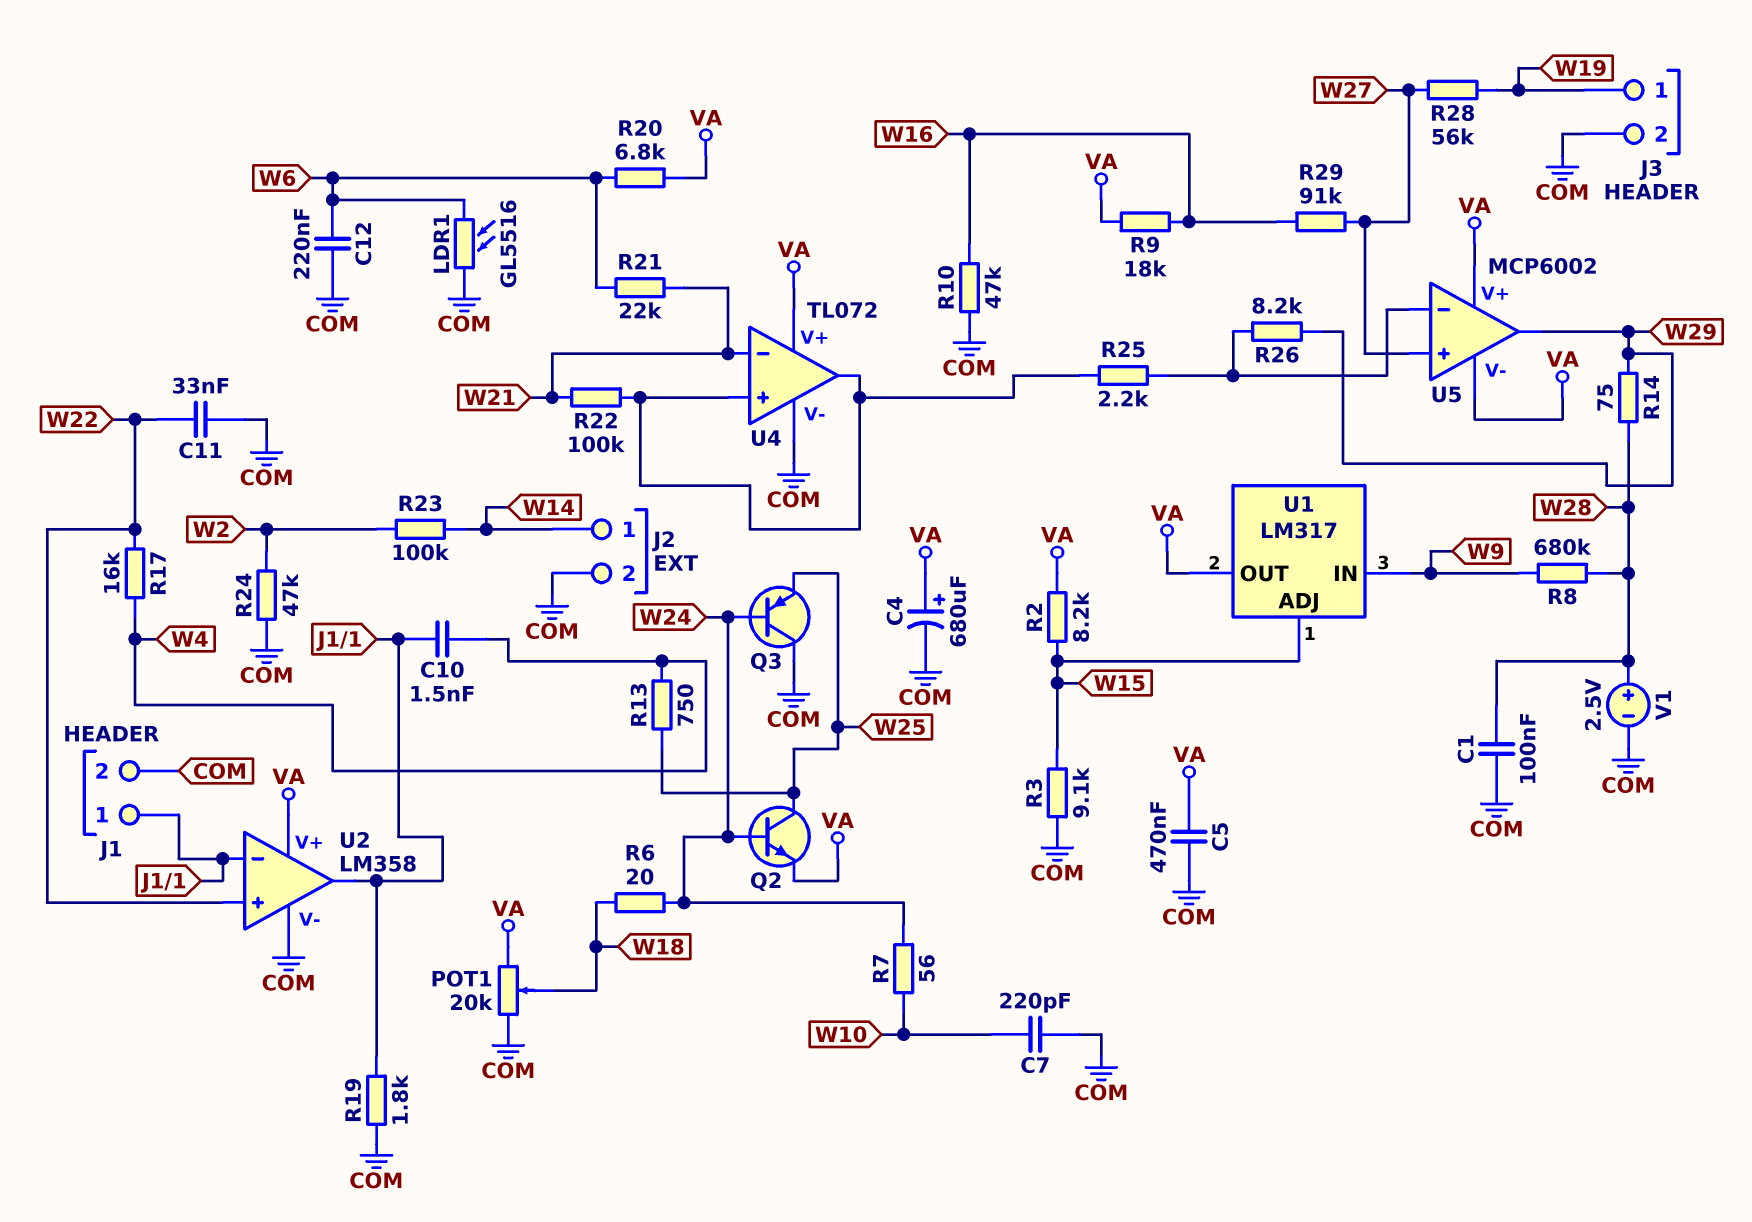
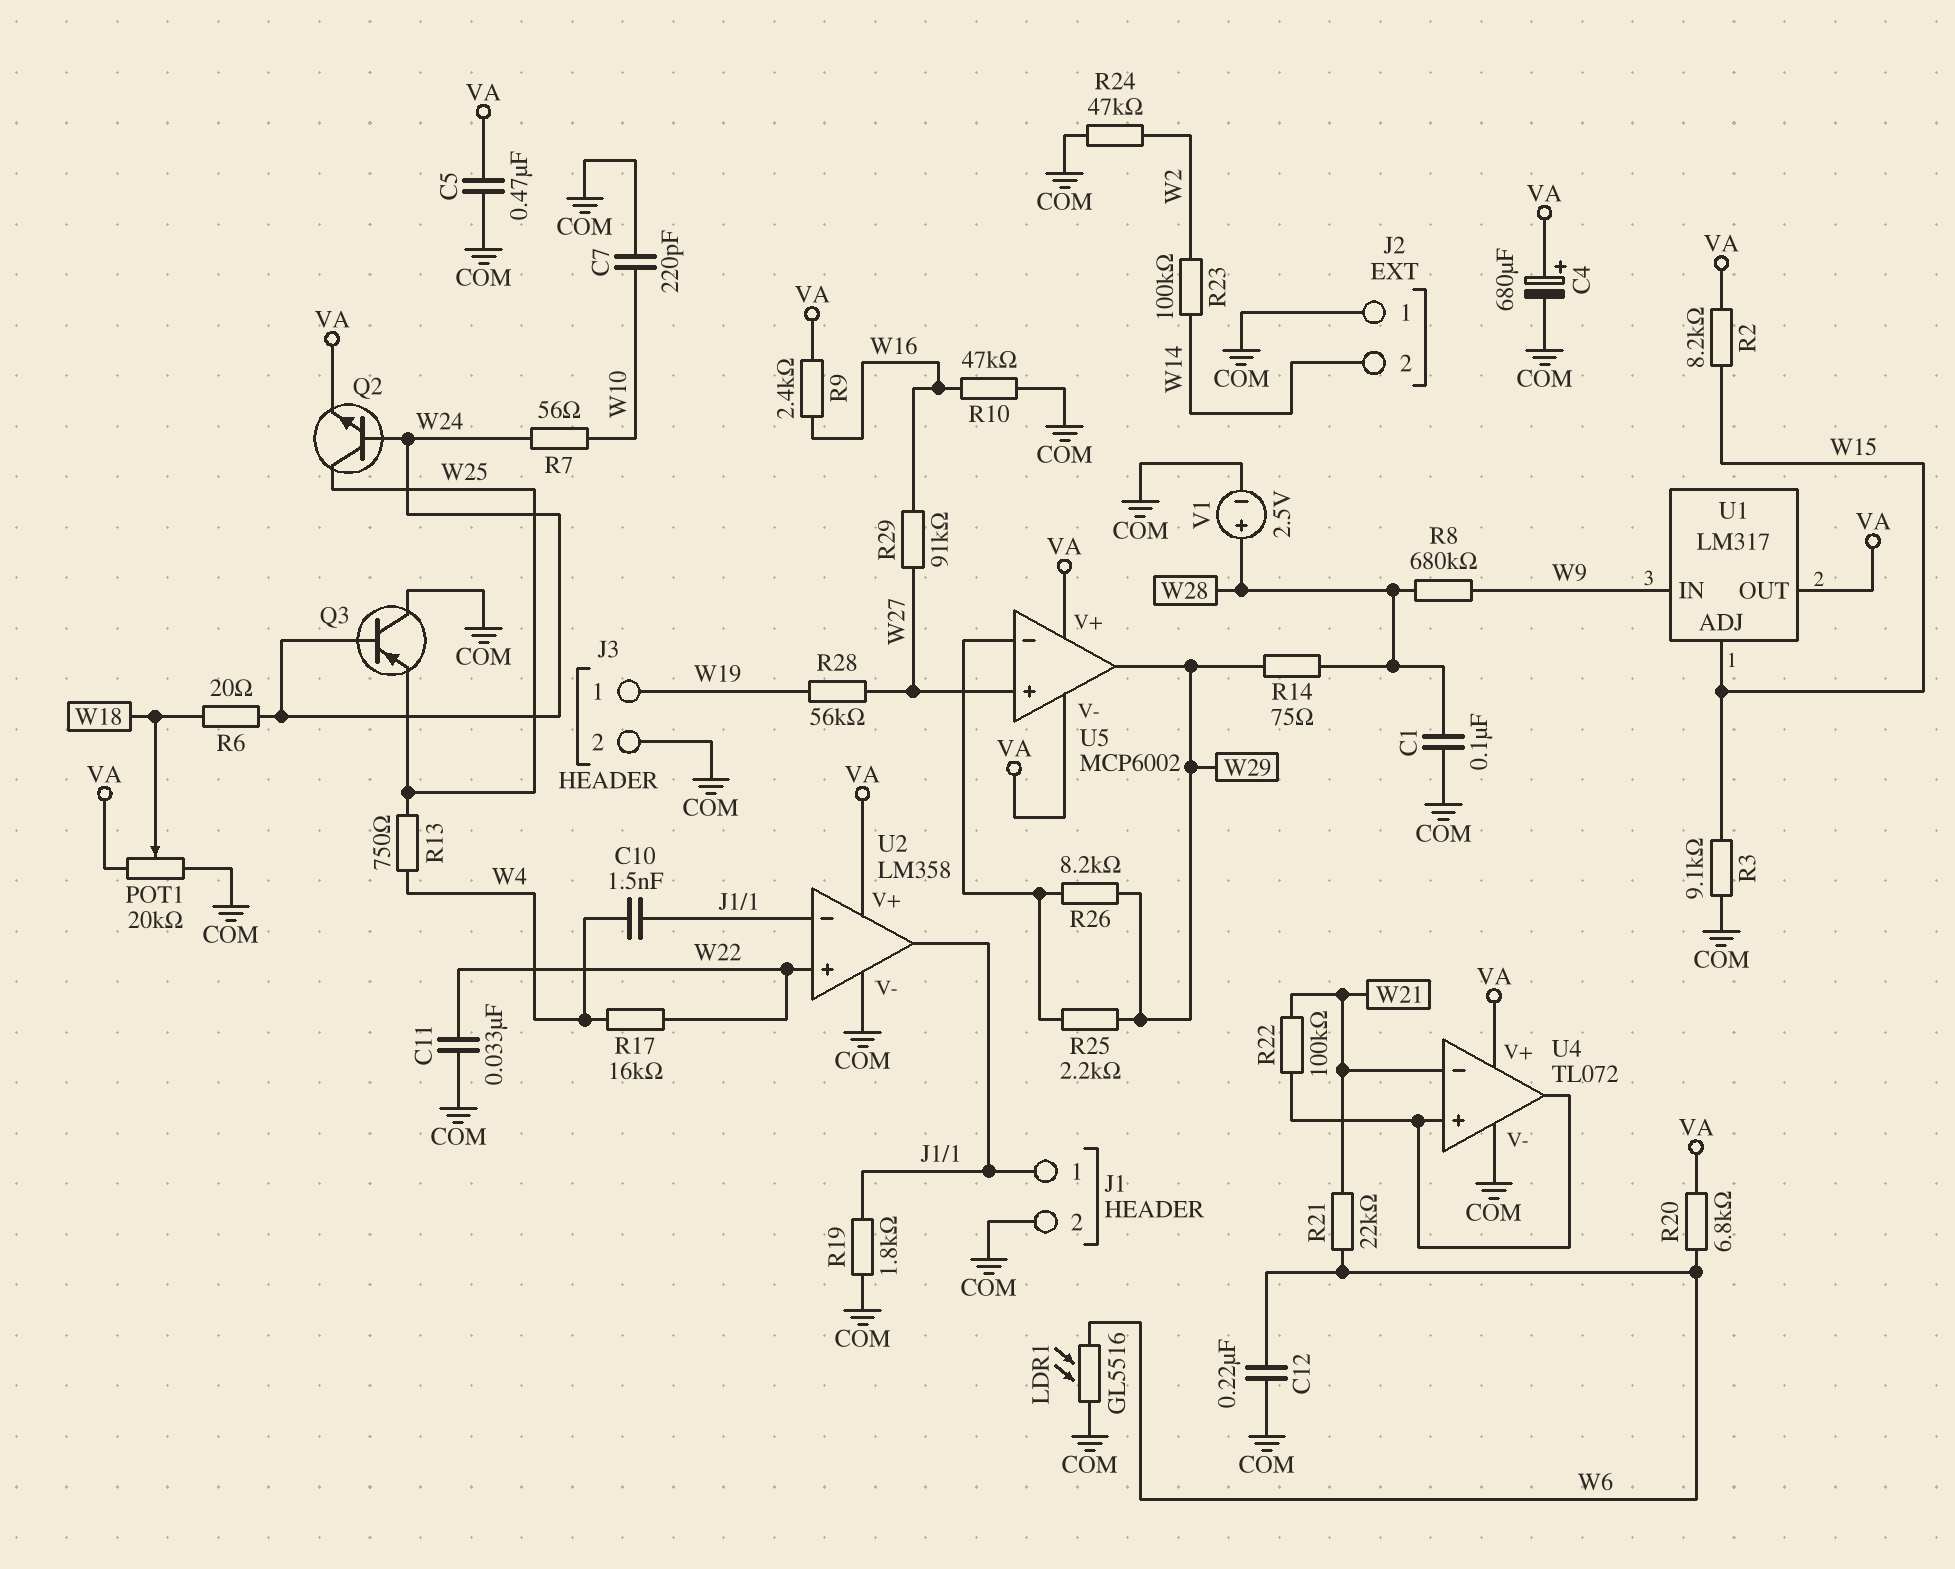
J2 pin 1: W14 -> COM
J2 pin 2: COM -> W14
R9: 18k (VA, W16) -> 2.4k (VA, W16)
R25: 2.2k (U4/in+, U5/in-) -> 2.2k (U5/in-, W29)

